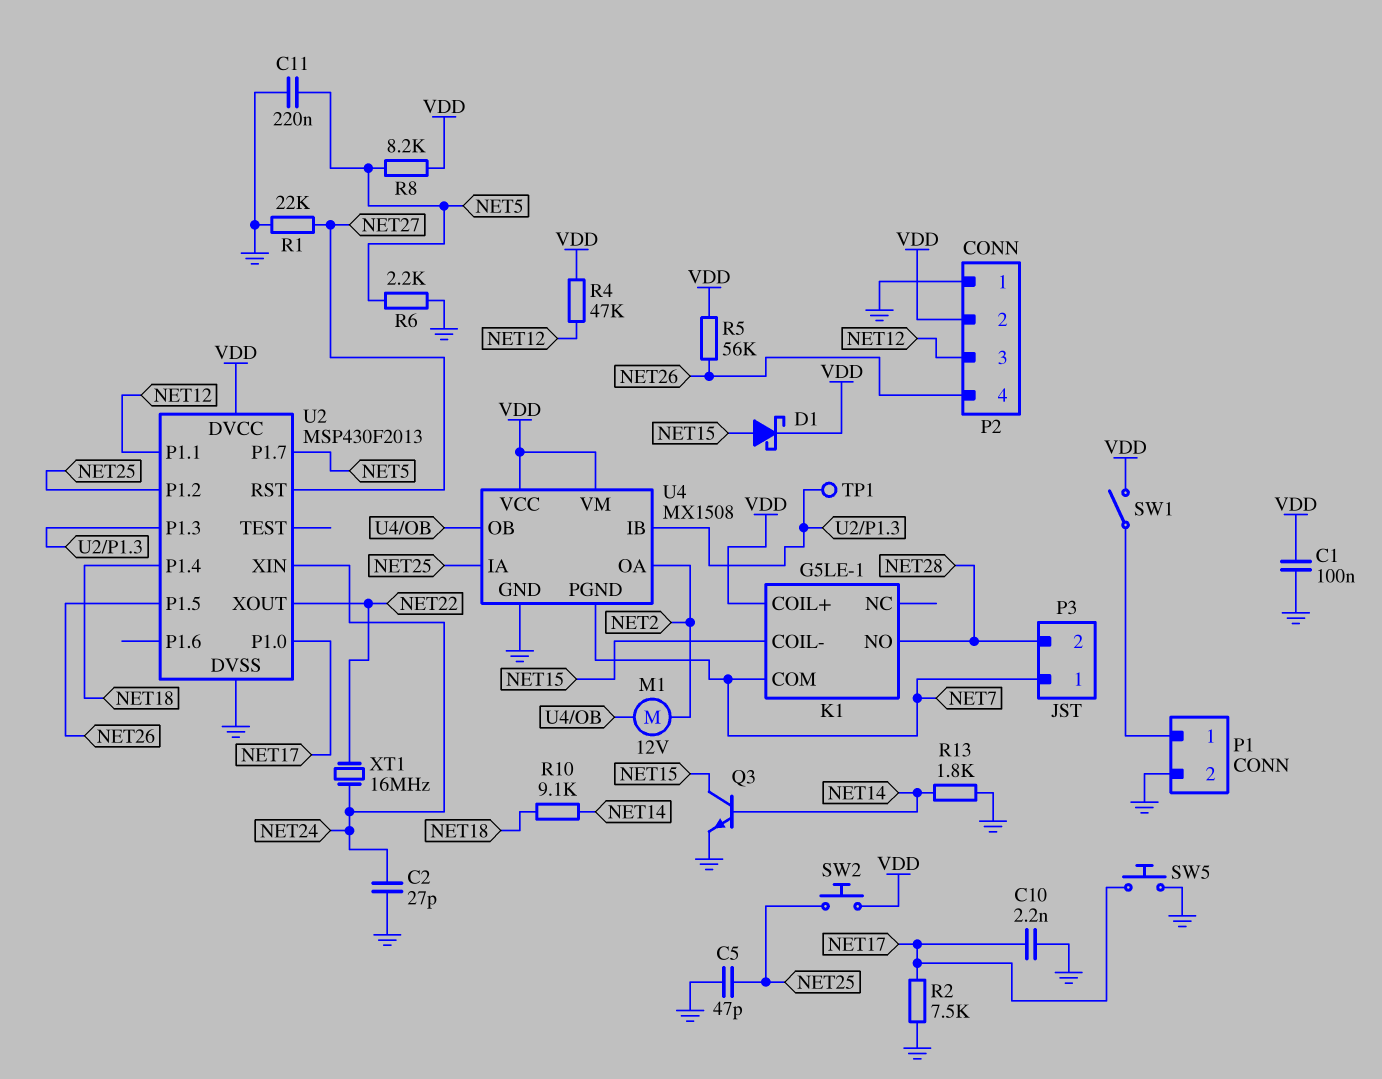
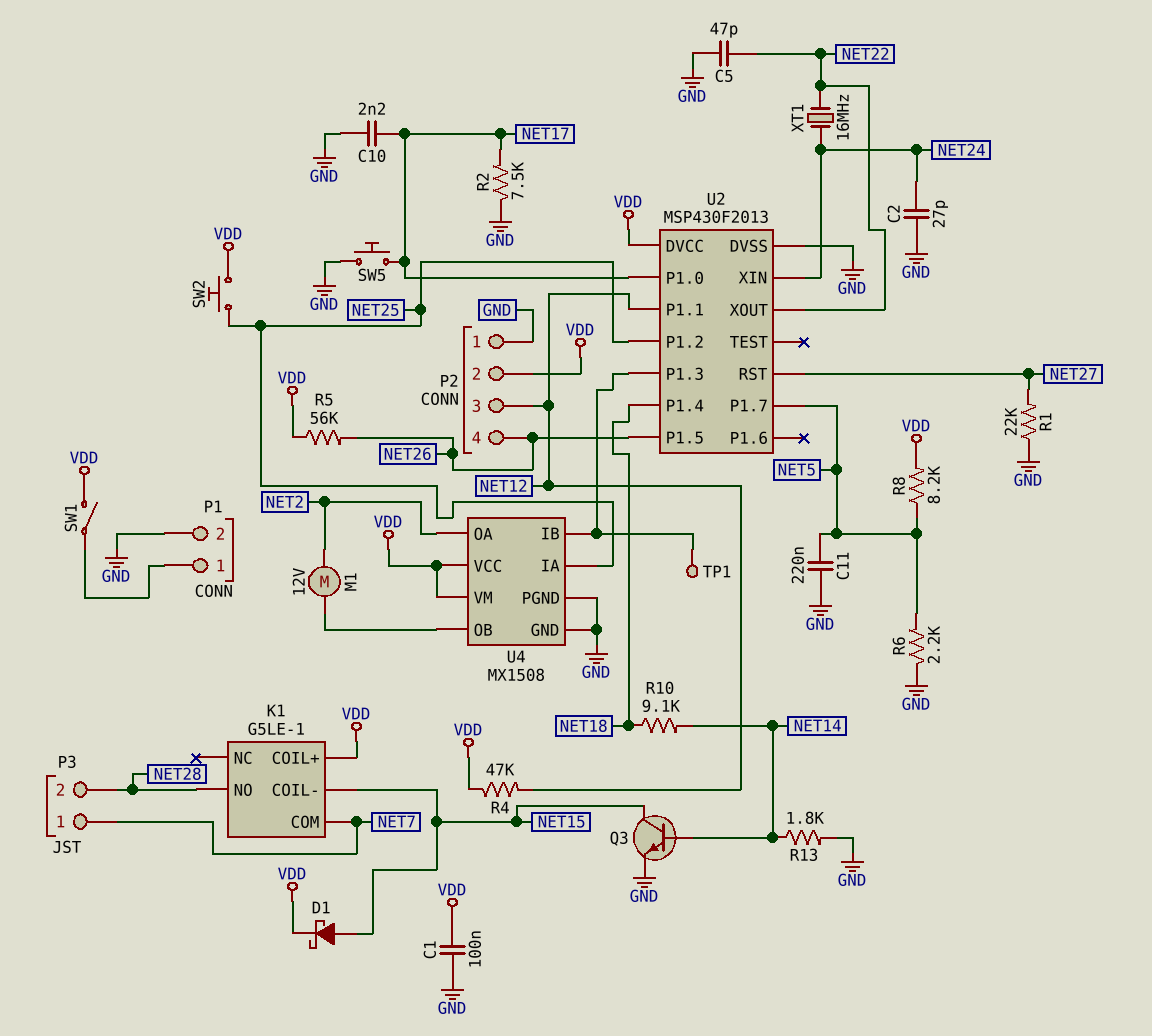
C5: 47pF (GND, NET25) -> 47pF (GND, NET22)
U4 pin PGND: NET7 -> GND

